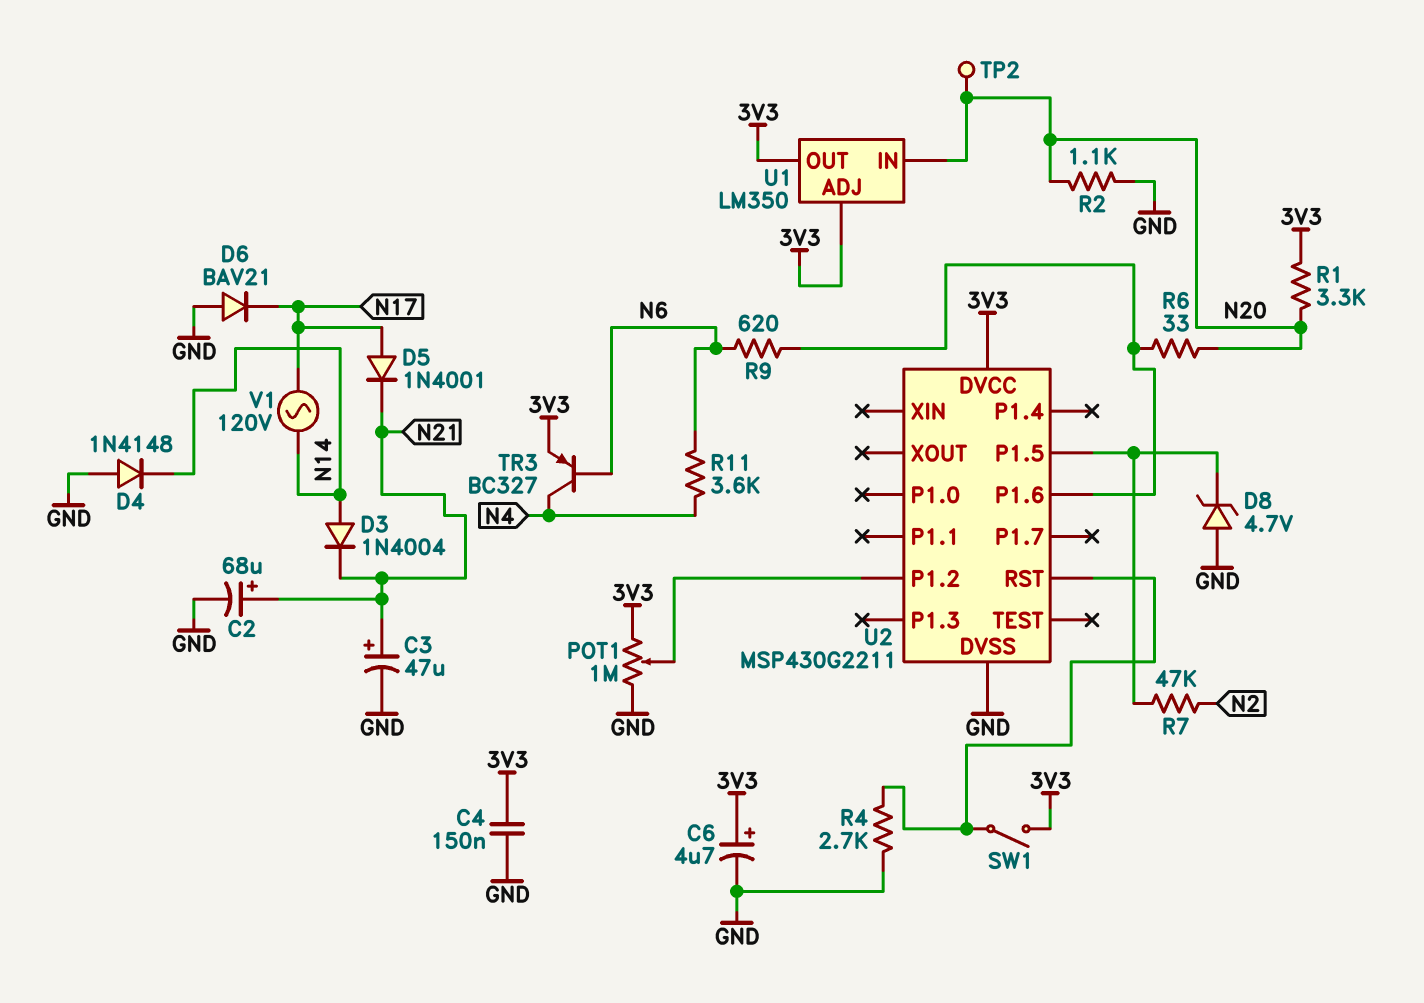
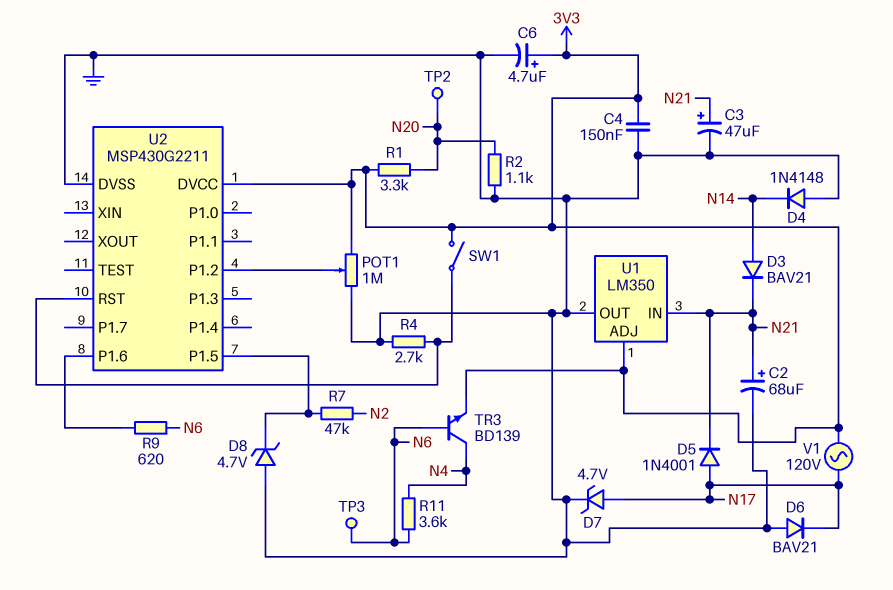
D3: diode 1N4004 (A N14, K N21) -> diode BAV21 (A N14, K N21)
D7: none -> zener 4.7V (A N17, K GND)
R6: 33 (N20, U2/P1.6) -> none
TP3: none -> test point (N6)
TR3: PNP BC327 (B N6, C N4, E 3V3) -> NPN BD139 (B N6, C N4, E 3V3)
U1 pin IN: N20 -> N21
U1 pin OUT: 3V3 -> GND
V1: AC 120V (N14, N17) -> AC 120V (3V3, N17)

